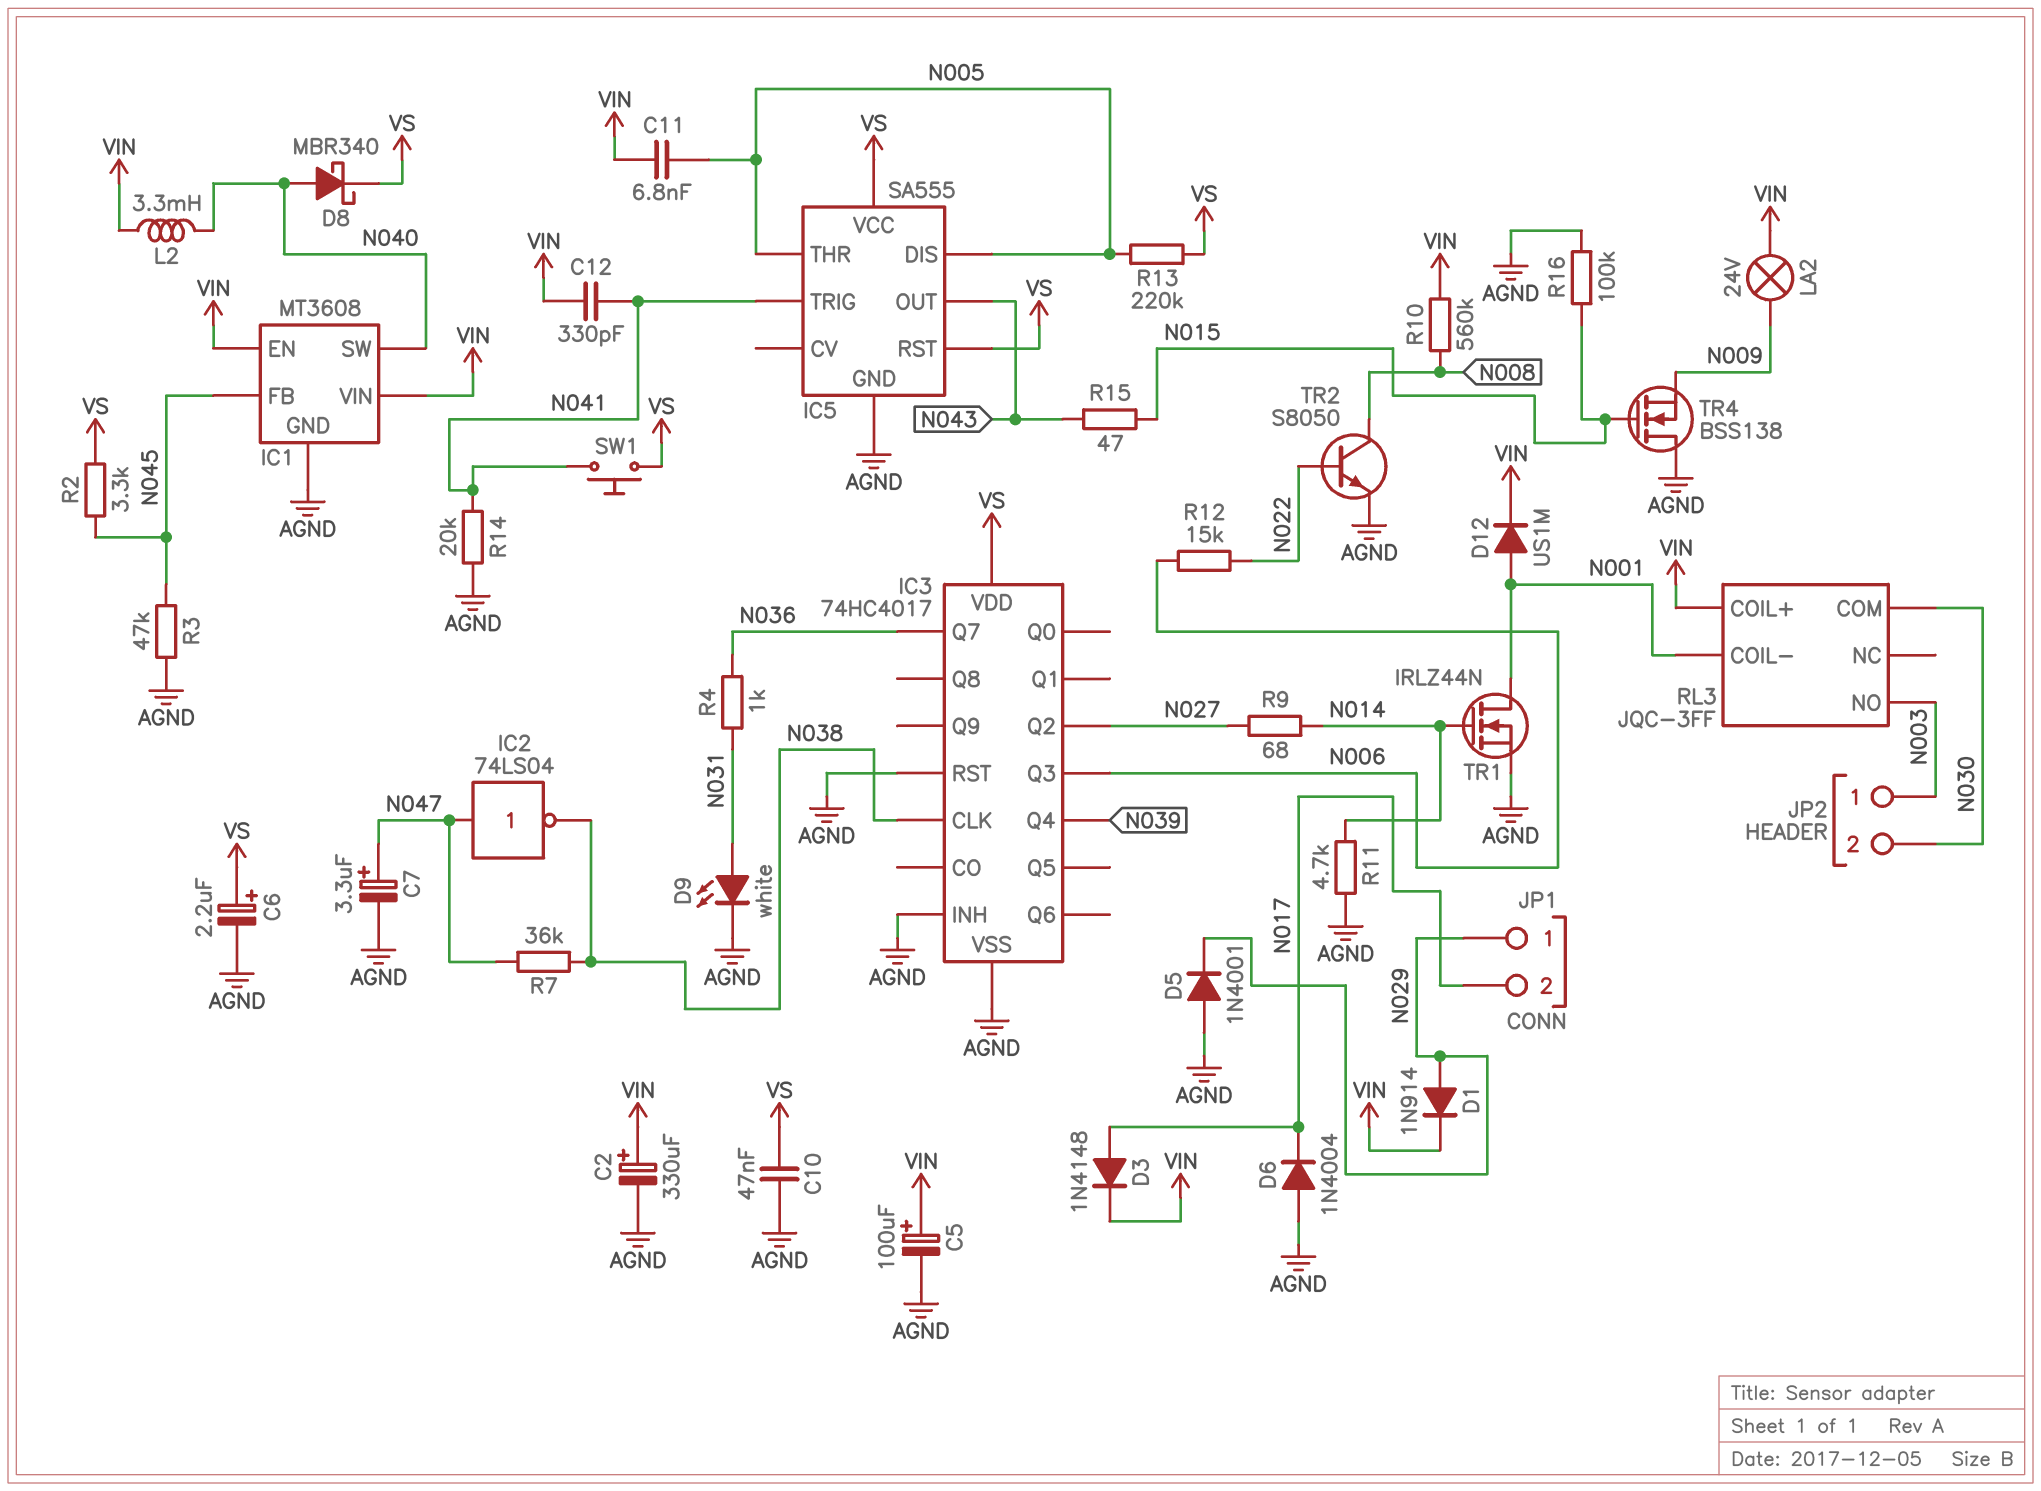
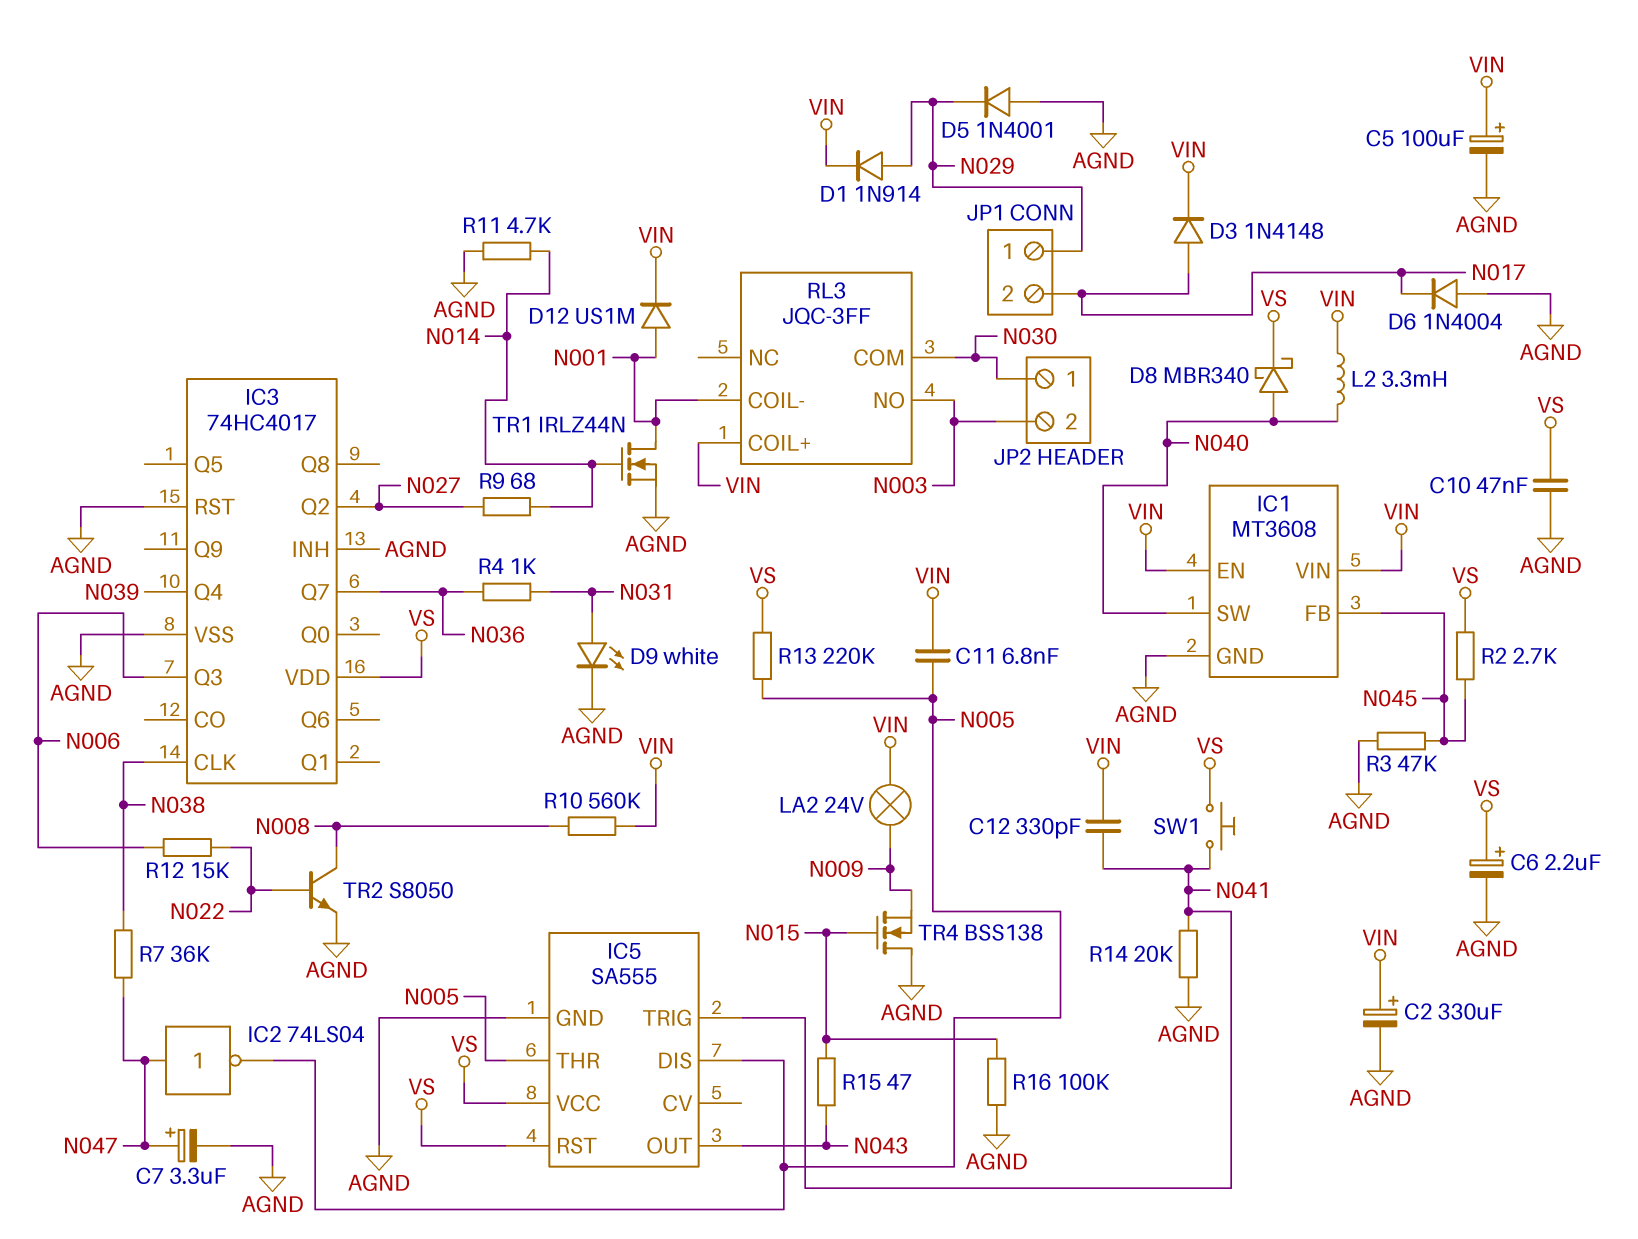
IC2: NOT 74LS04 (in N047, out N038) -> NOT 74LS04 (in N047, out N005)
JP2 pin 1: N003 -> N030
JP2 pin 2: N030 -> N003
R2: 3.3k (N045, VS) -> 2.7k (N045, VS)

